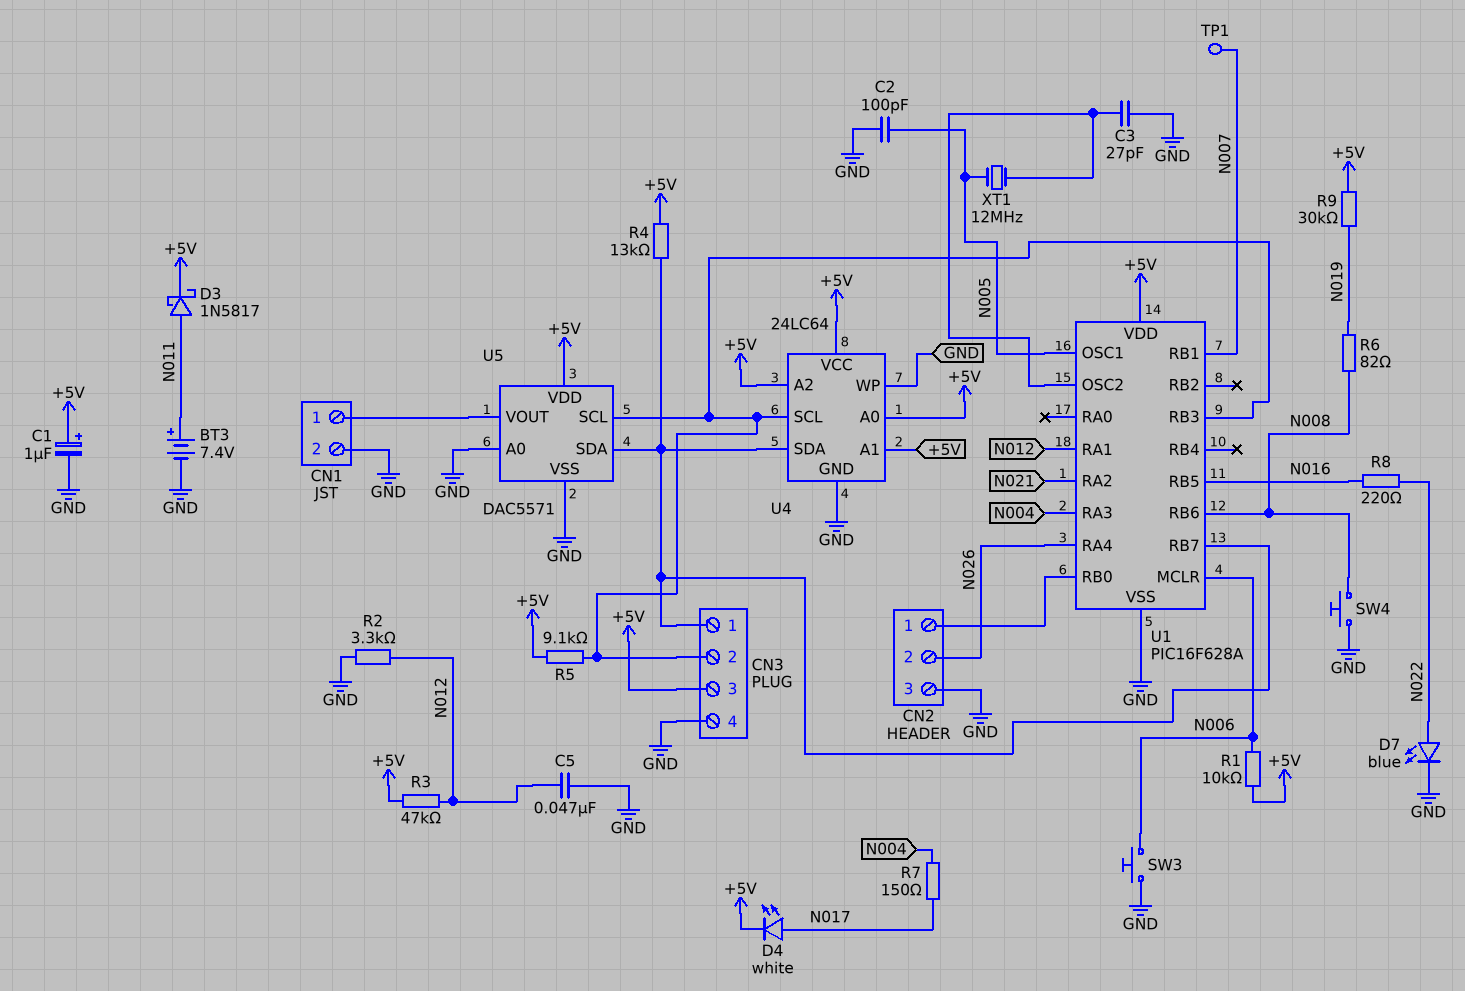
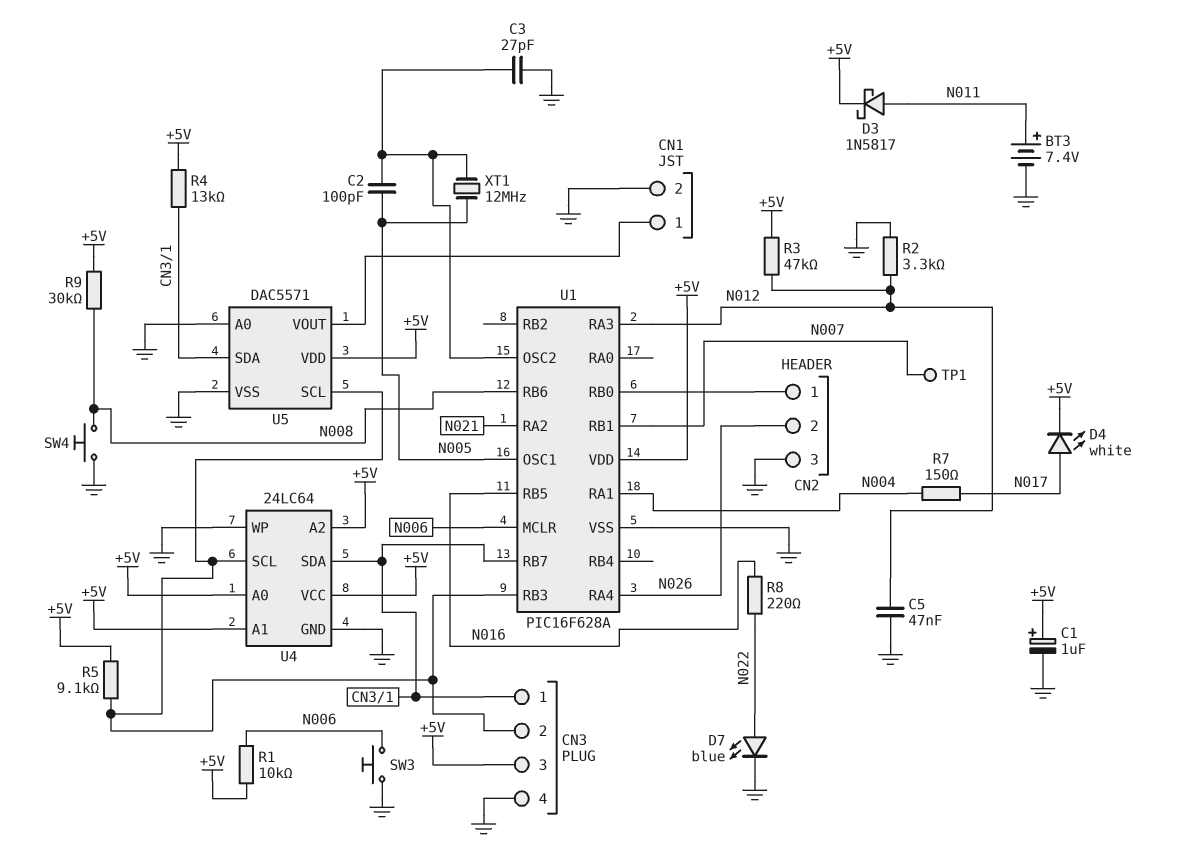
C2: 100pF (GND, N005) -> 100pF (N005, U1/OSC2)
R6: 82 (N008, N019) -> none
R9: 30k (+5V, N019) -> 30k (+5V, N008)
U1 pin RA1: N012 -> N004
U1 pin RA3: N004 -> N012

